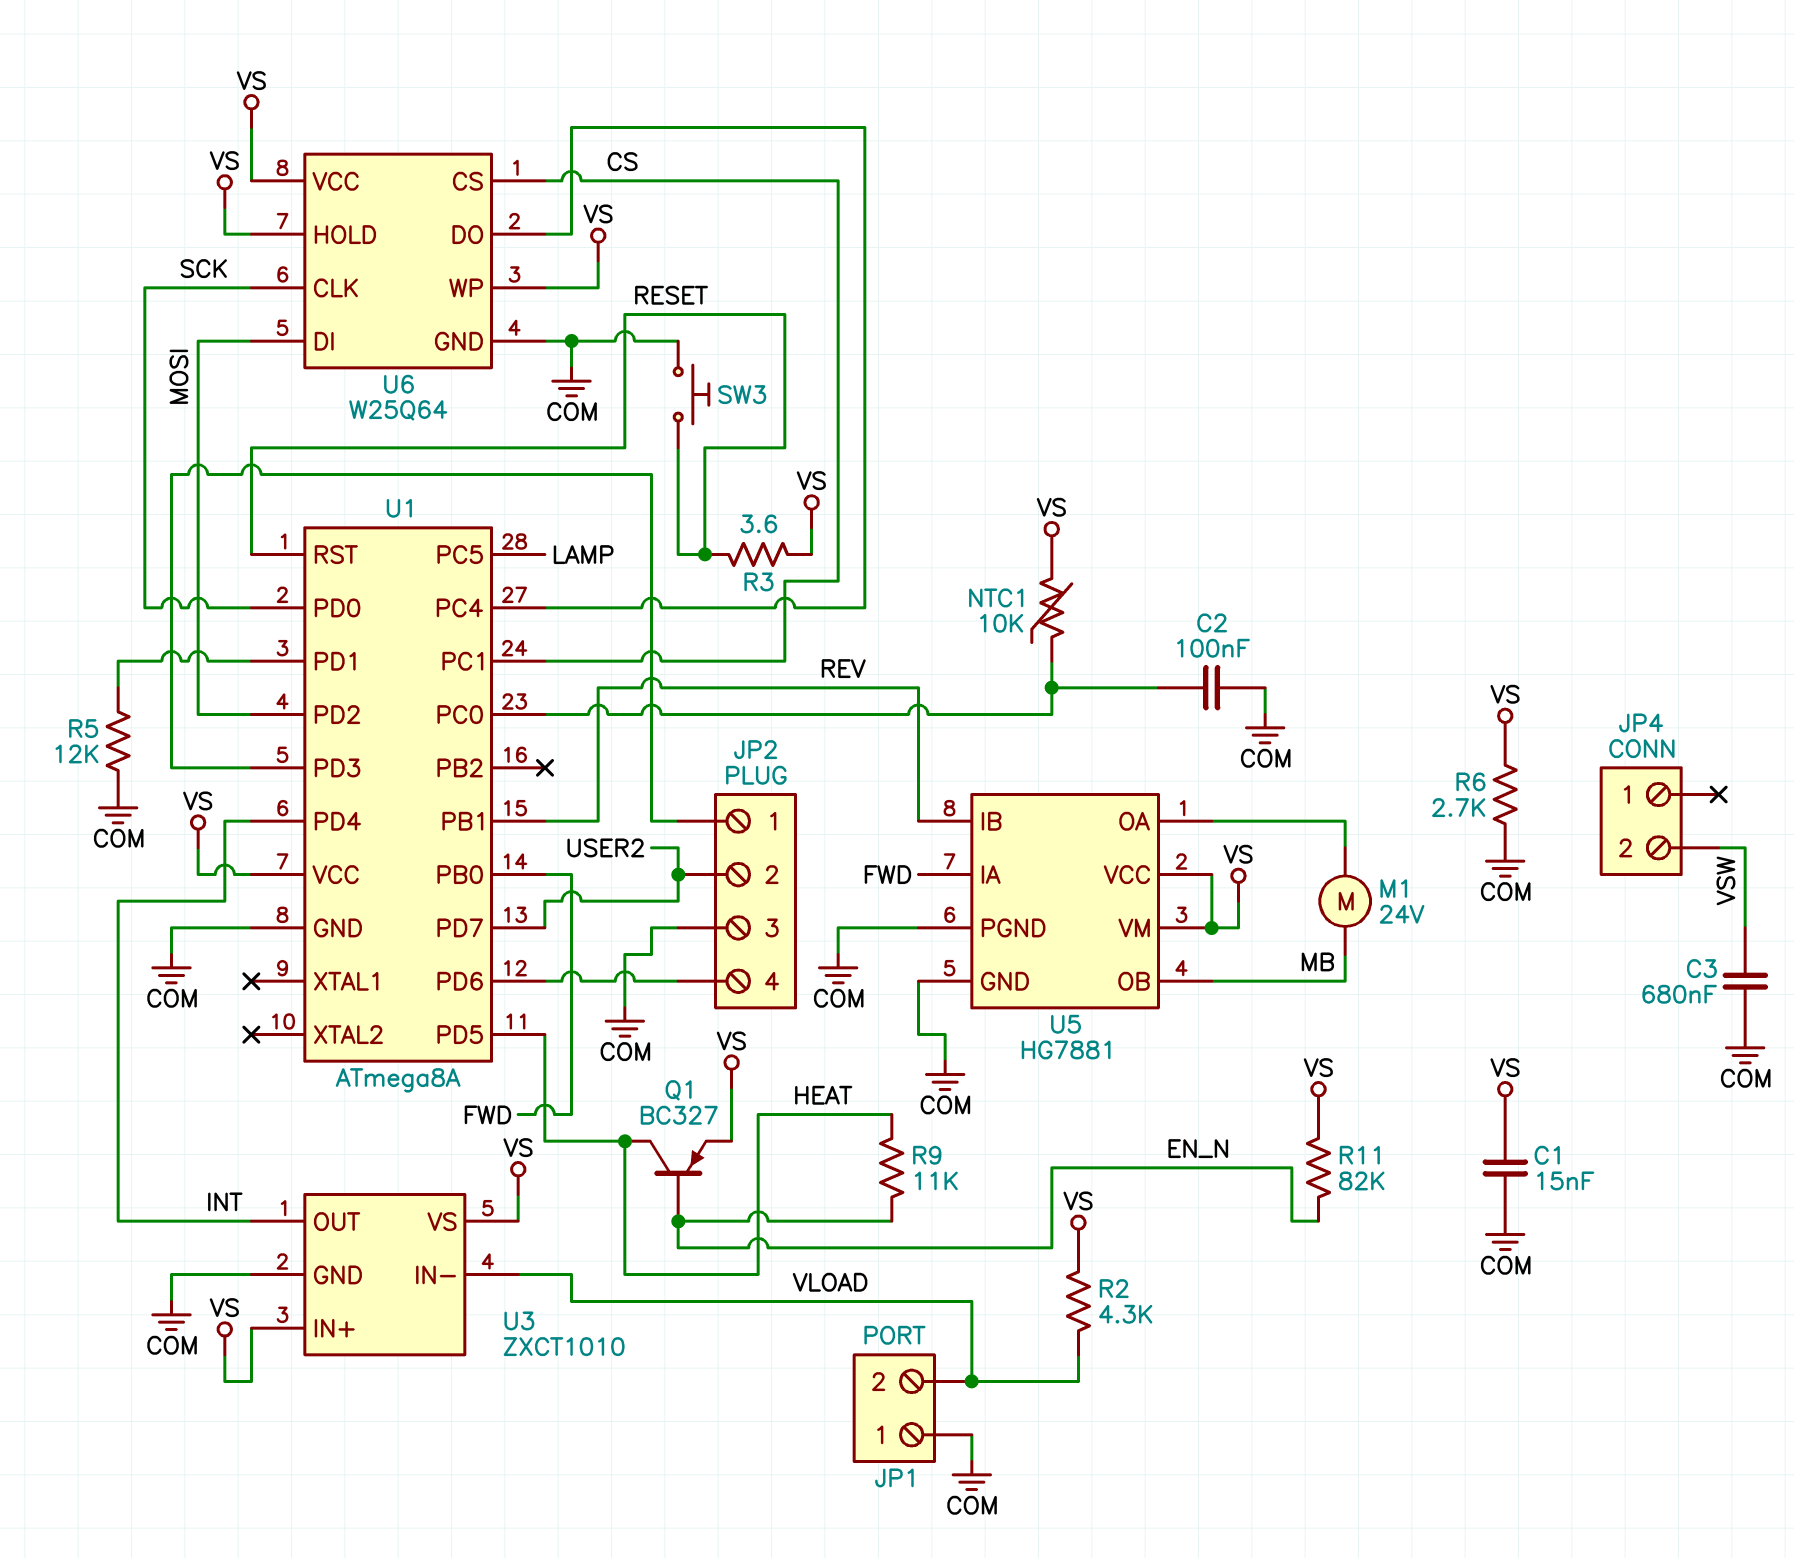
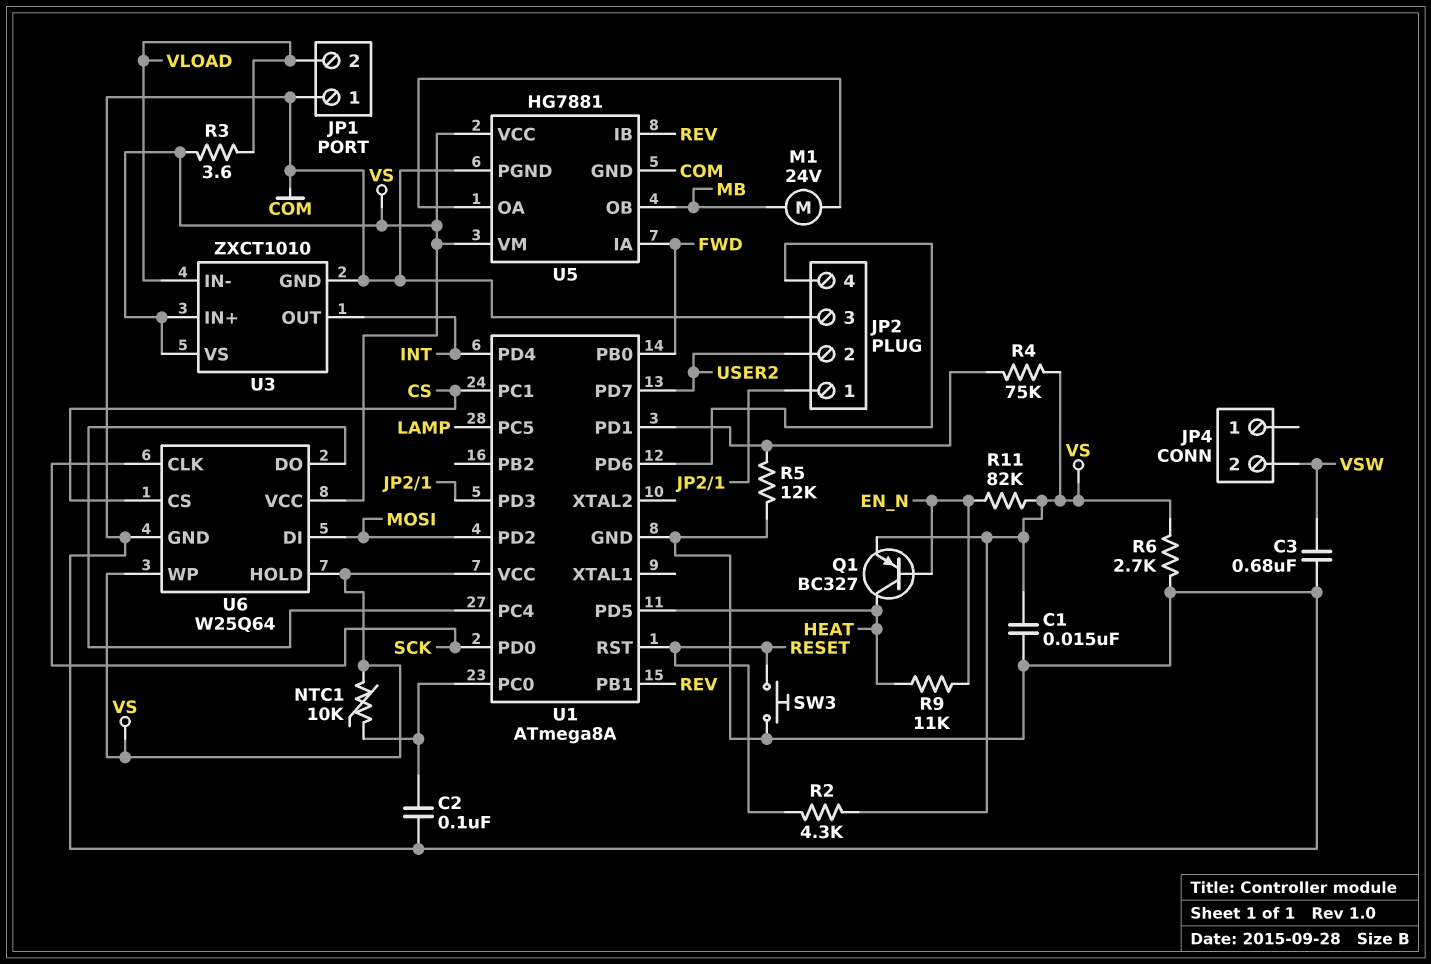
R2: 4.3k (VLOAD, VS) -> 4.3k (RESET, VS)
R3: 3.6 (RESET, VS) -> 3.6 (VLOAD, VS)
R4: none -> 75k (U1/PD1, VS)

